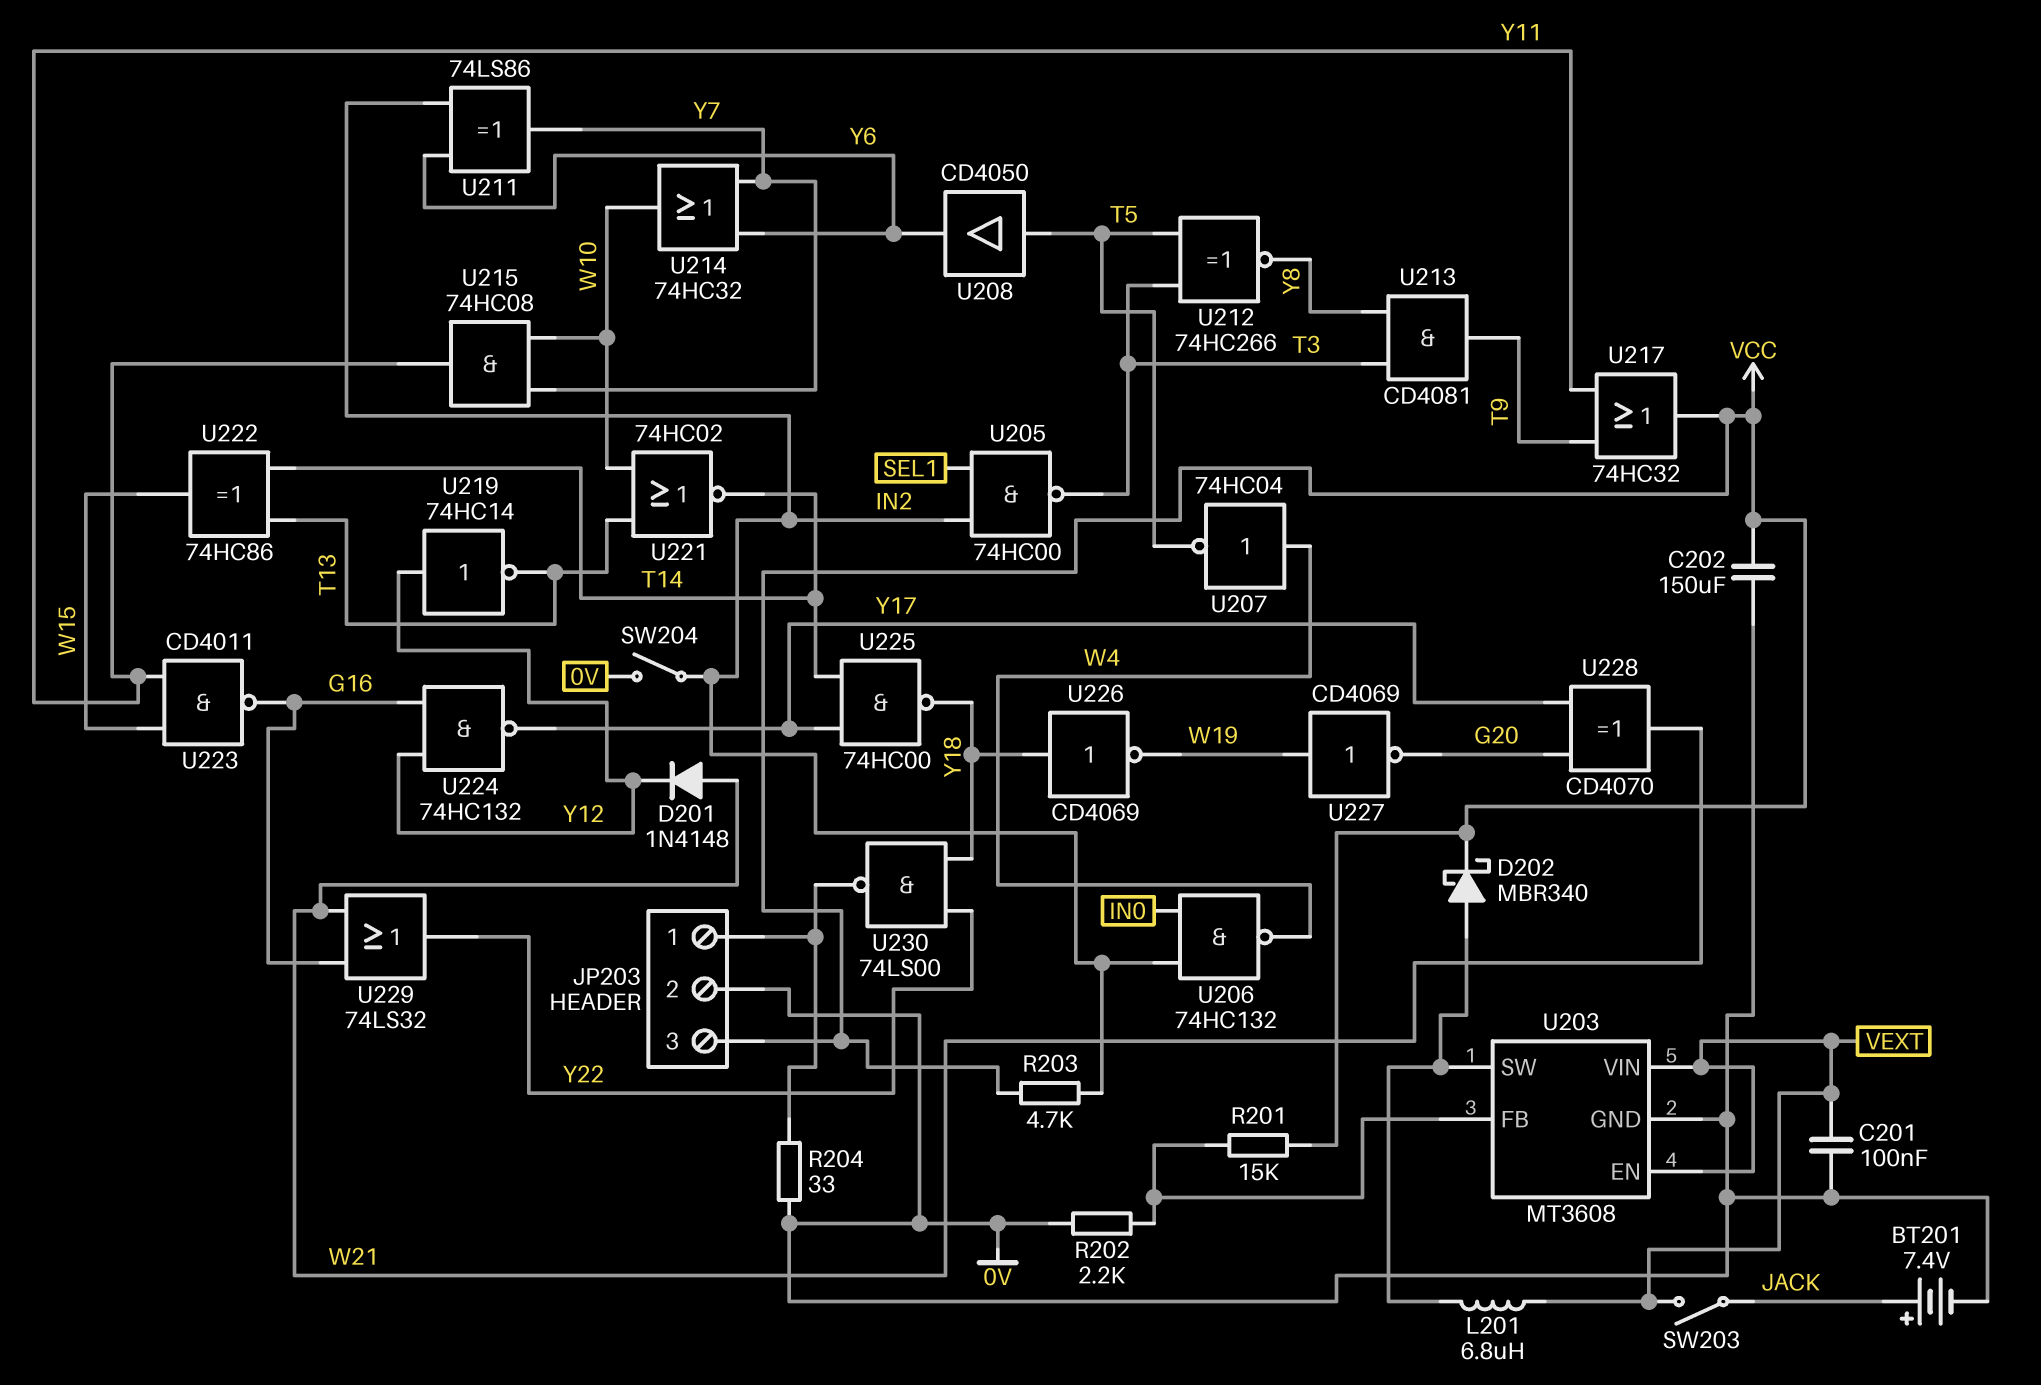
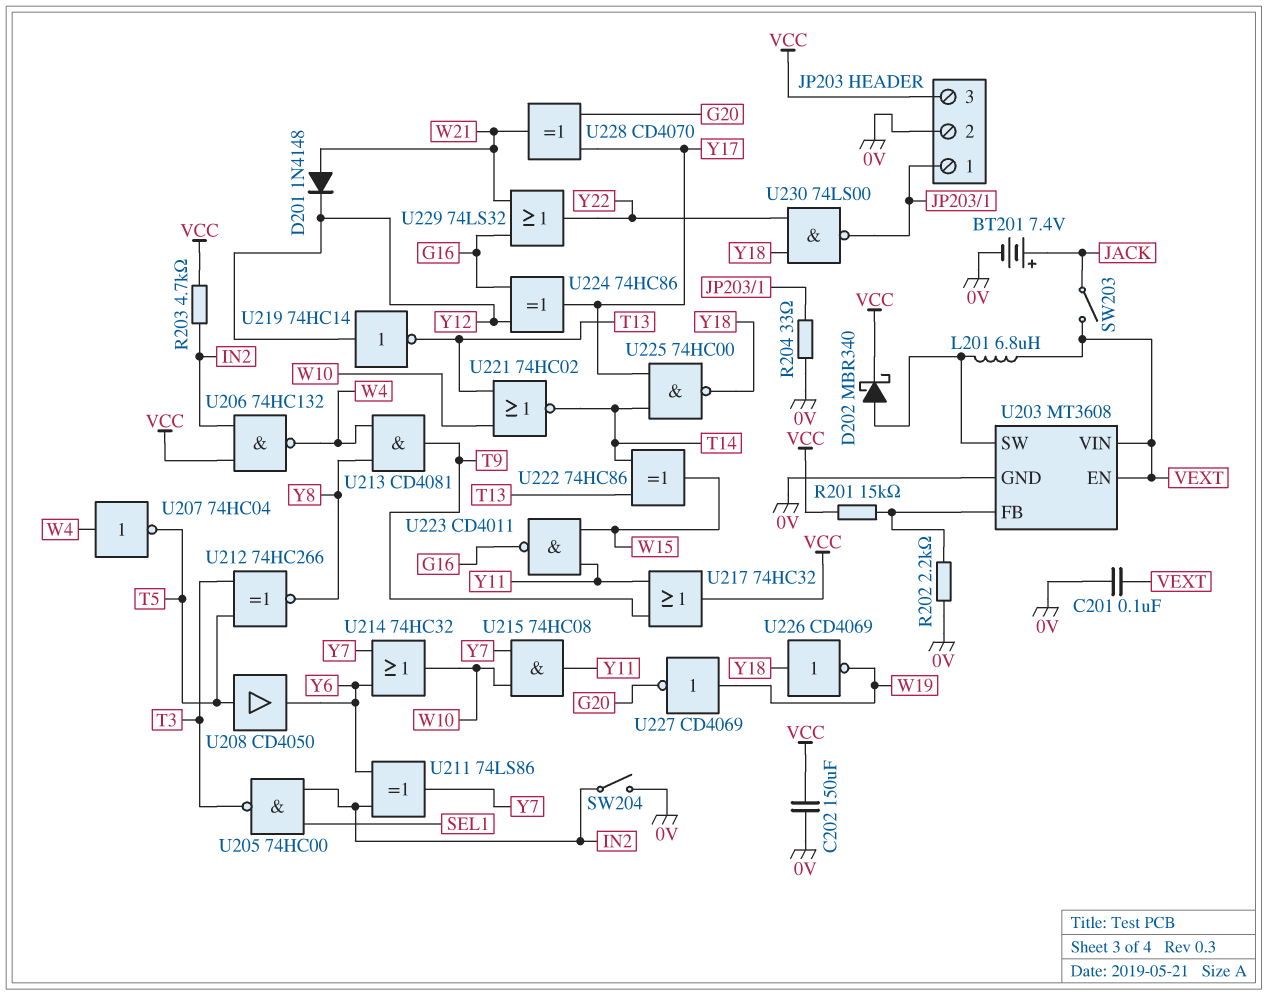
U206: NAND 74HC132 (in IN0, in IN2, out W4) -> NAND 74HC132 (in IN2, in VCC, out W4)
U213: AND CD4081 (in T3, in Y8, out T9) -> AND CD4081 (in W4, in Y8, out T9)
U224: NAND 74HC132 (in G16, in Y12, out Y17) -> XOR 74HC86 (in G16, in Y12, out Y17)

